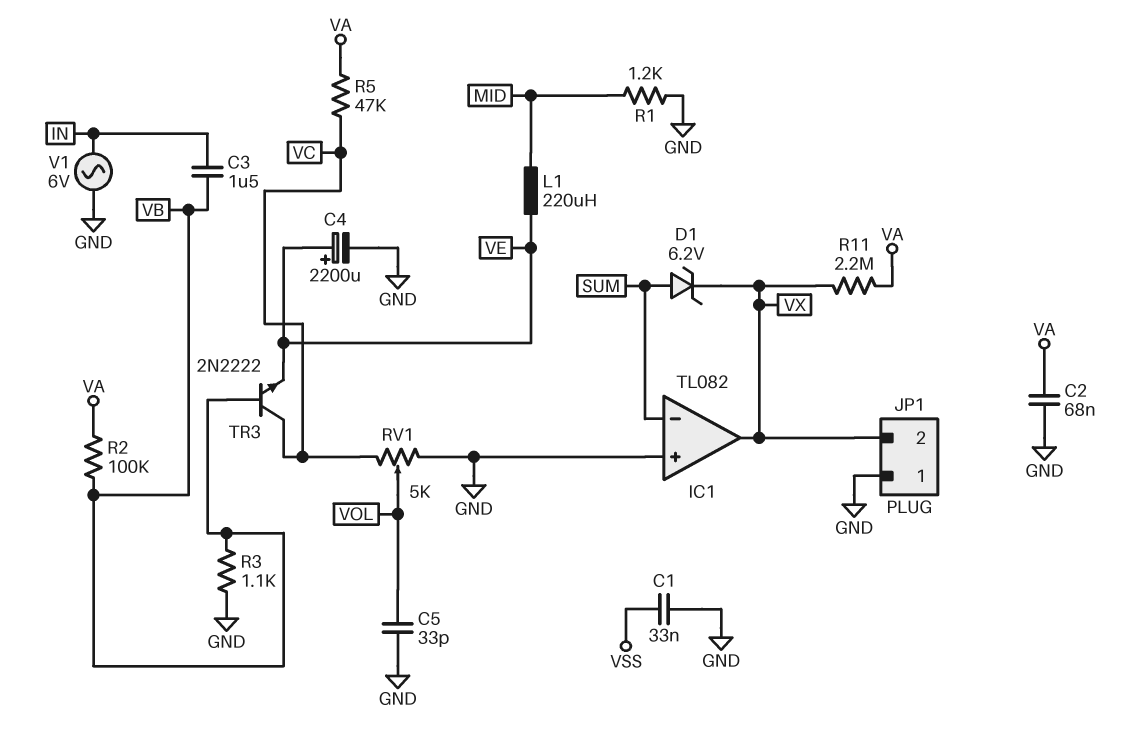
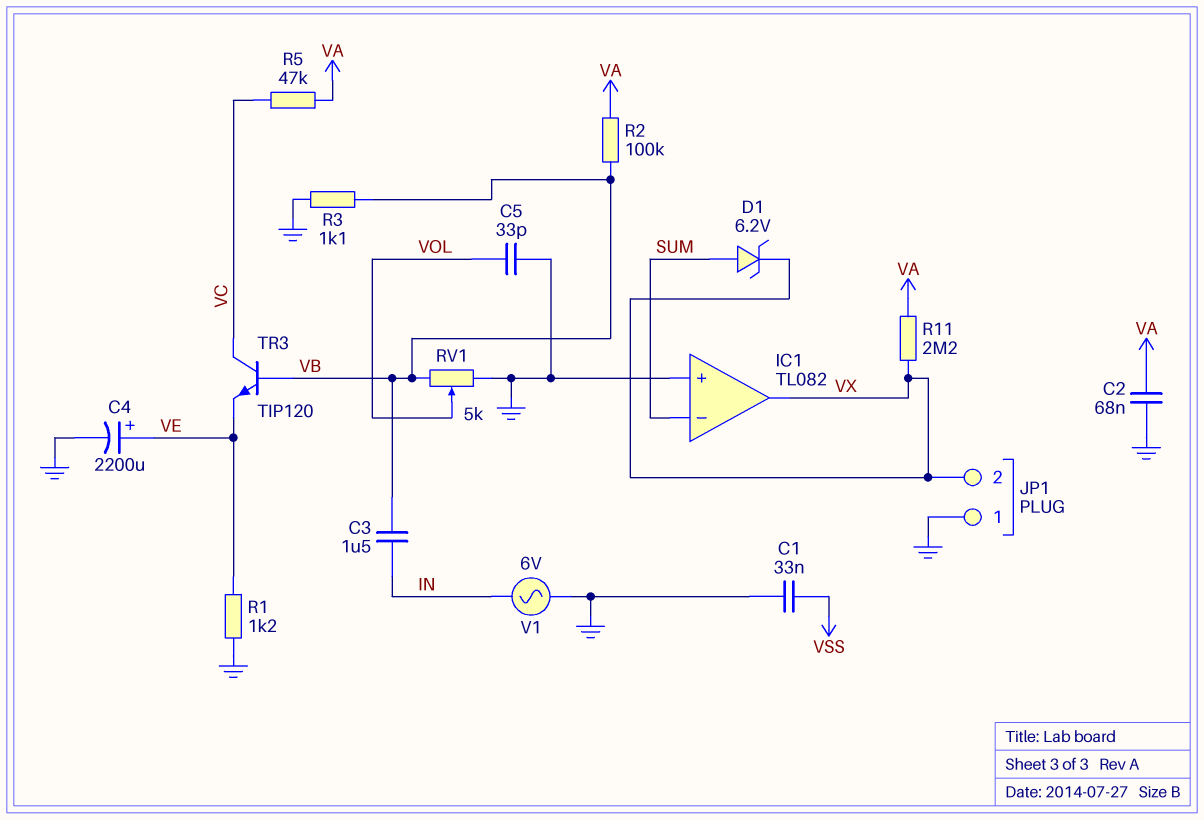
L1: 220uH (MID, VE) -> none
R1: 1.2k (GND, MID) -> 1.2k (GND, VE)
RV1: 5k (GND, VC, wiper VOL) -> 5k (GND, VB, wiper VOL)
TR3: NPN 2N2222 (B VB, C VC, E VE) -> NPN TIP120 (B VB, C VC, E VE)

